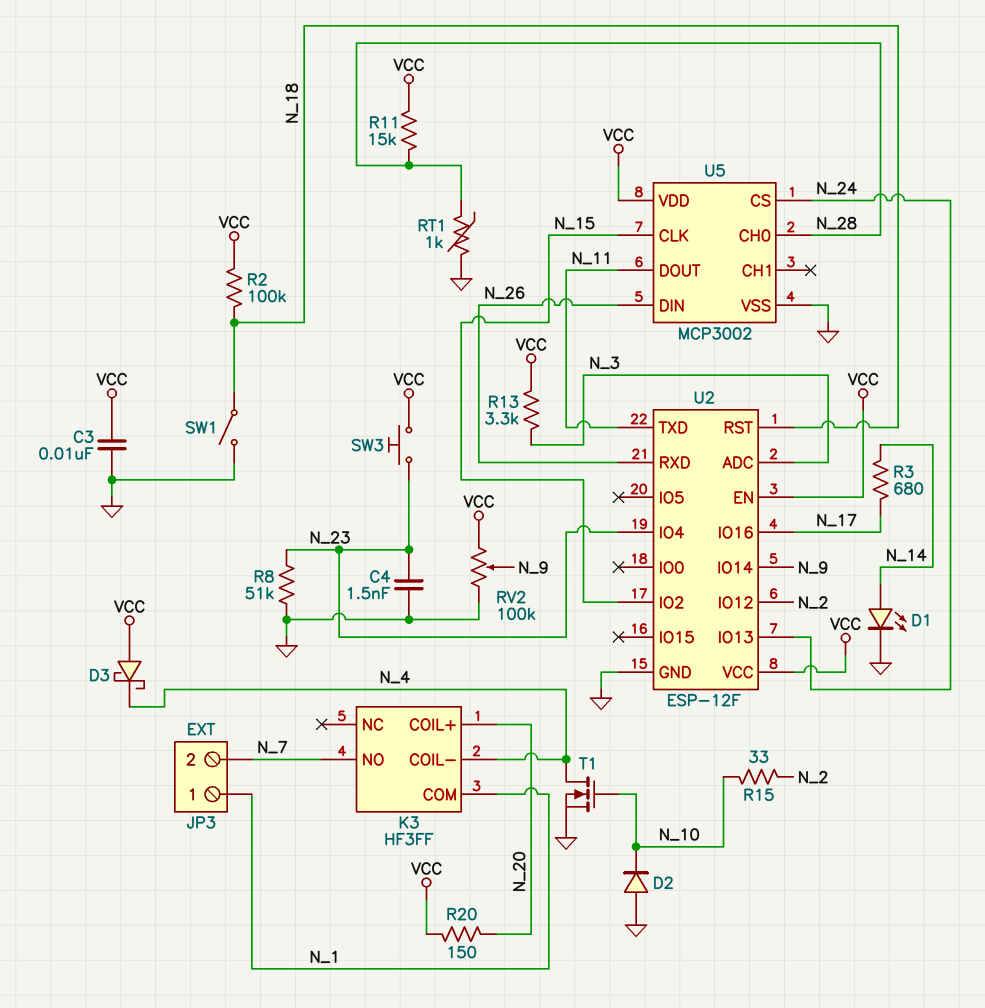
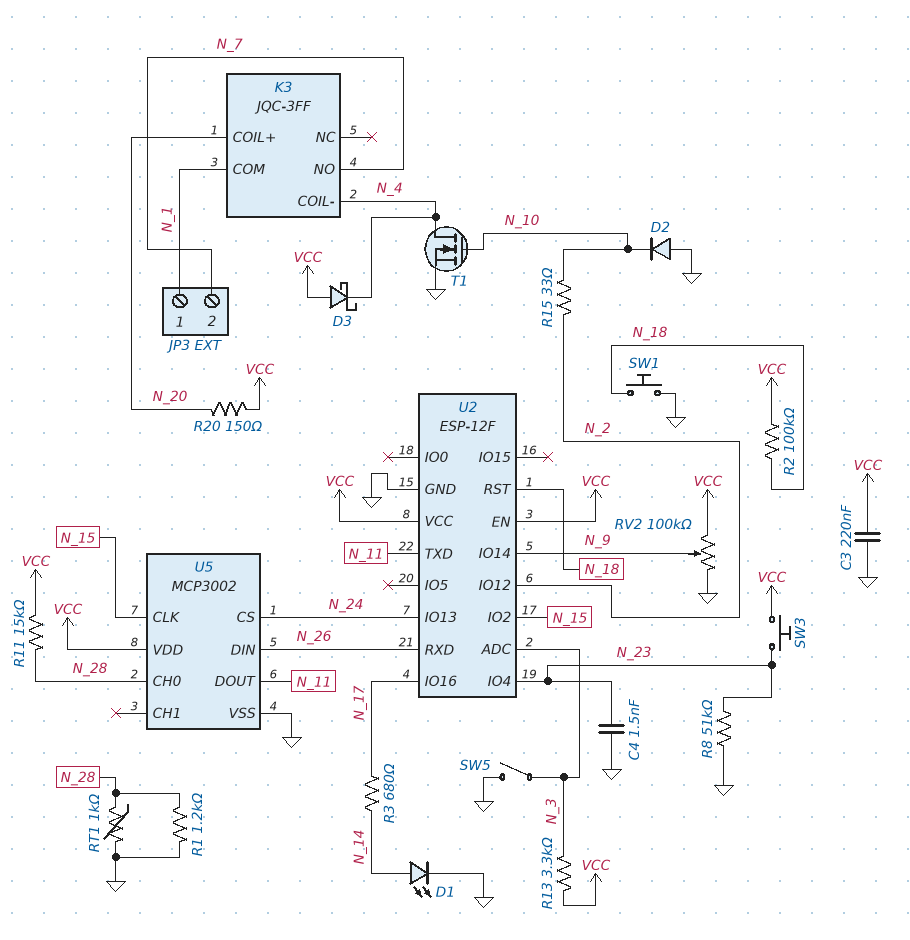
C3: 10nF (GND, VCC) -> 220nF (GND, VCC)
K3: HF3FF -> JQC-3FF
R1: none -> 1.2k (GND, N_28)
SW1: switch (GND, N_18) -> button (GND, N_18)
SW5: none -> switch (GND, N_3)

